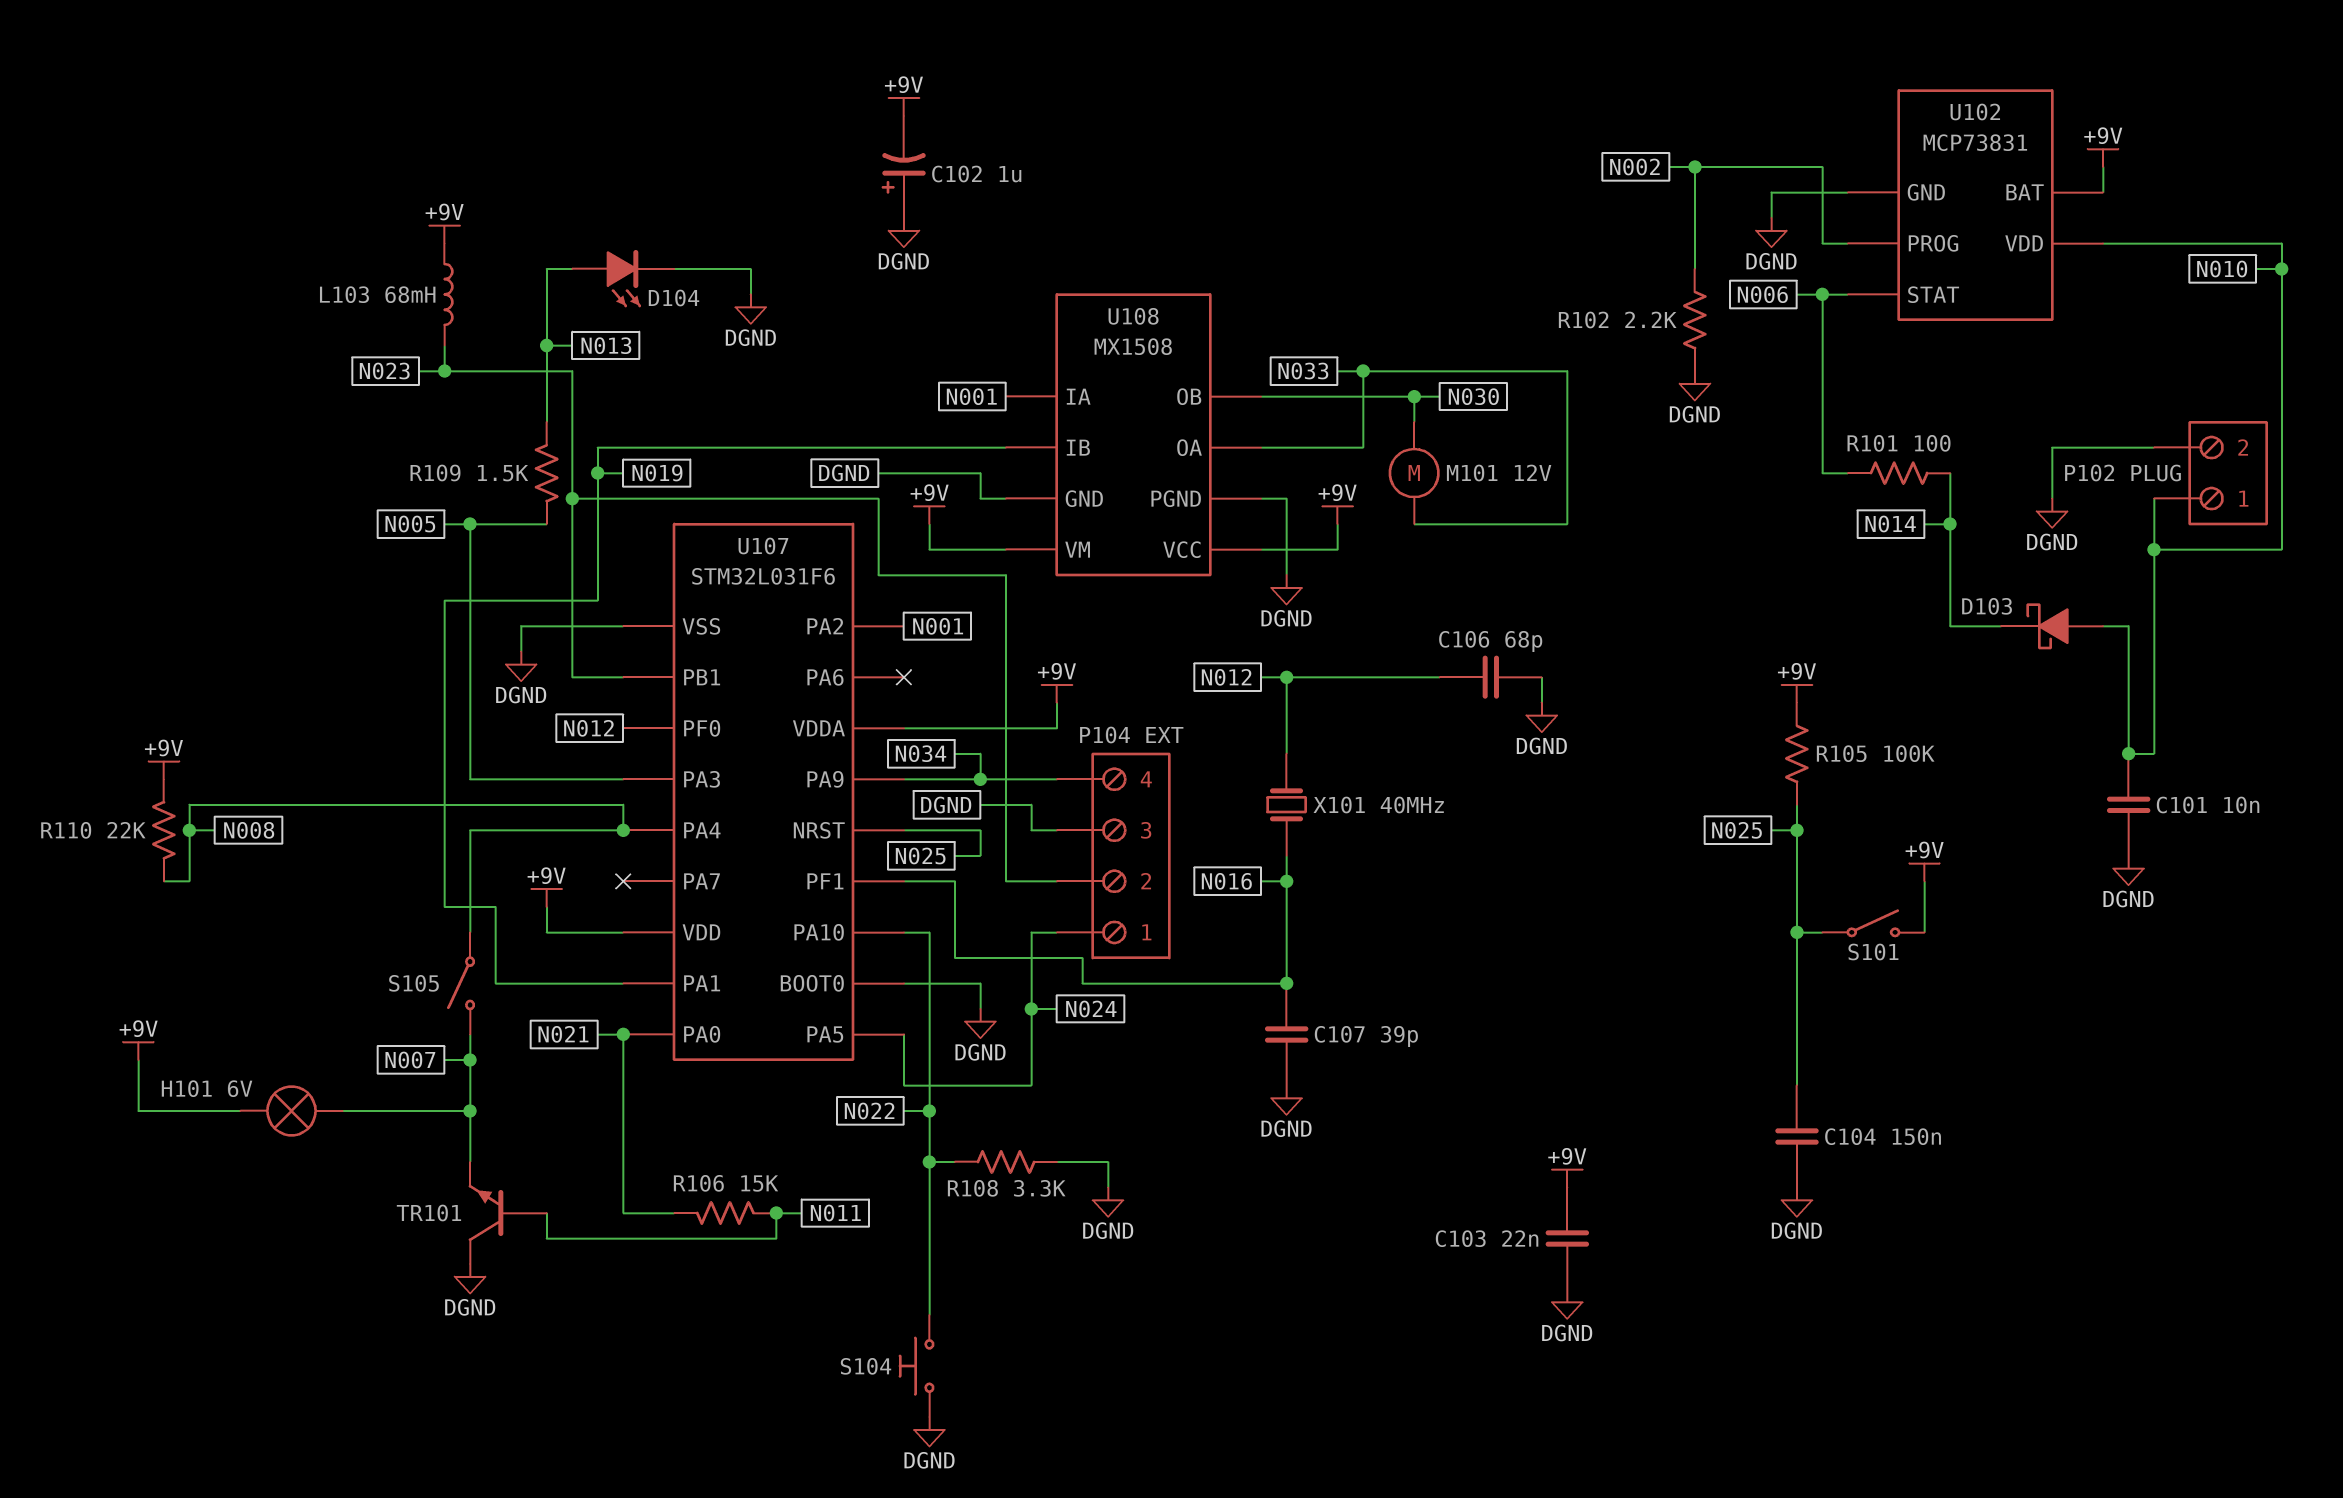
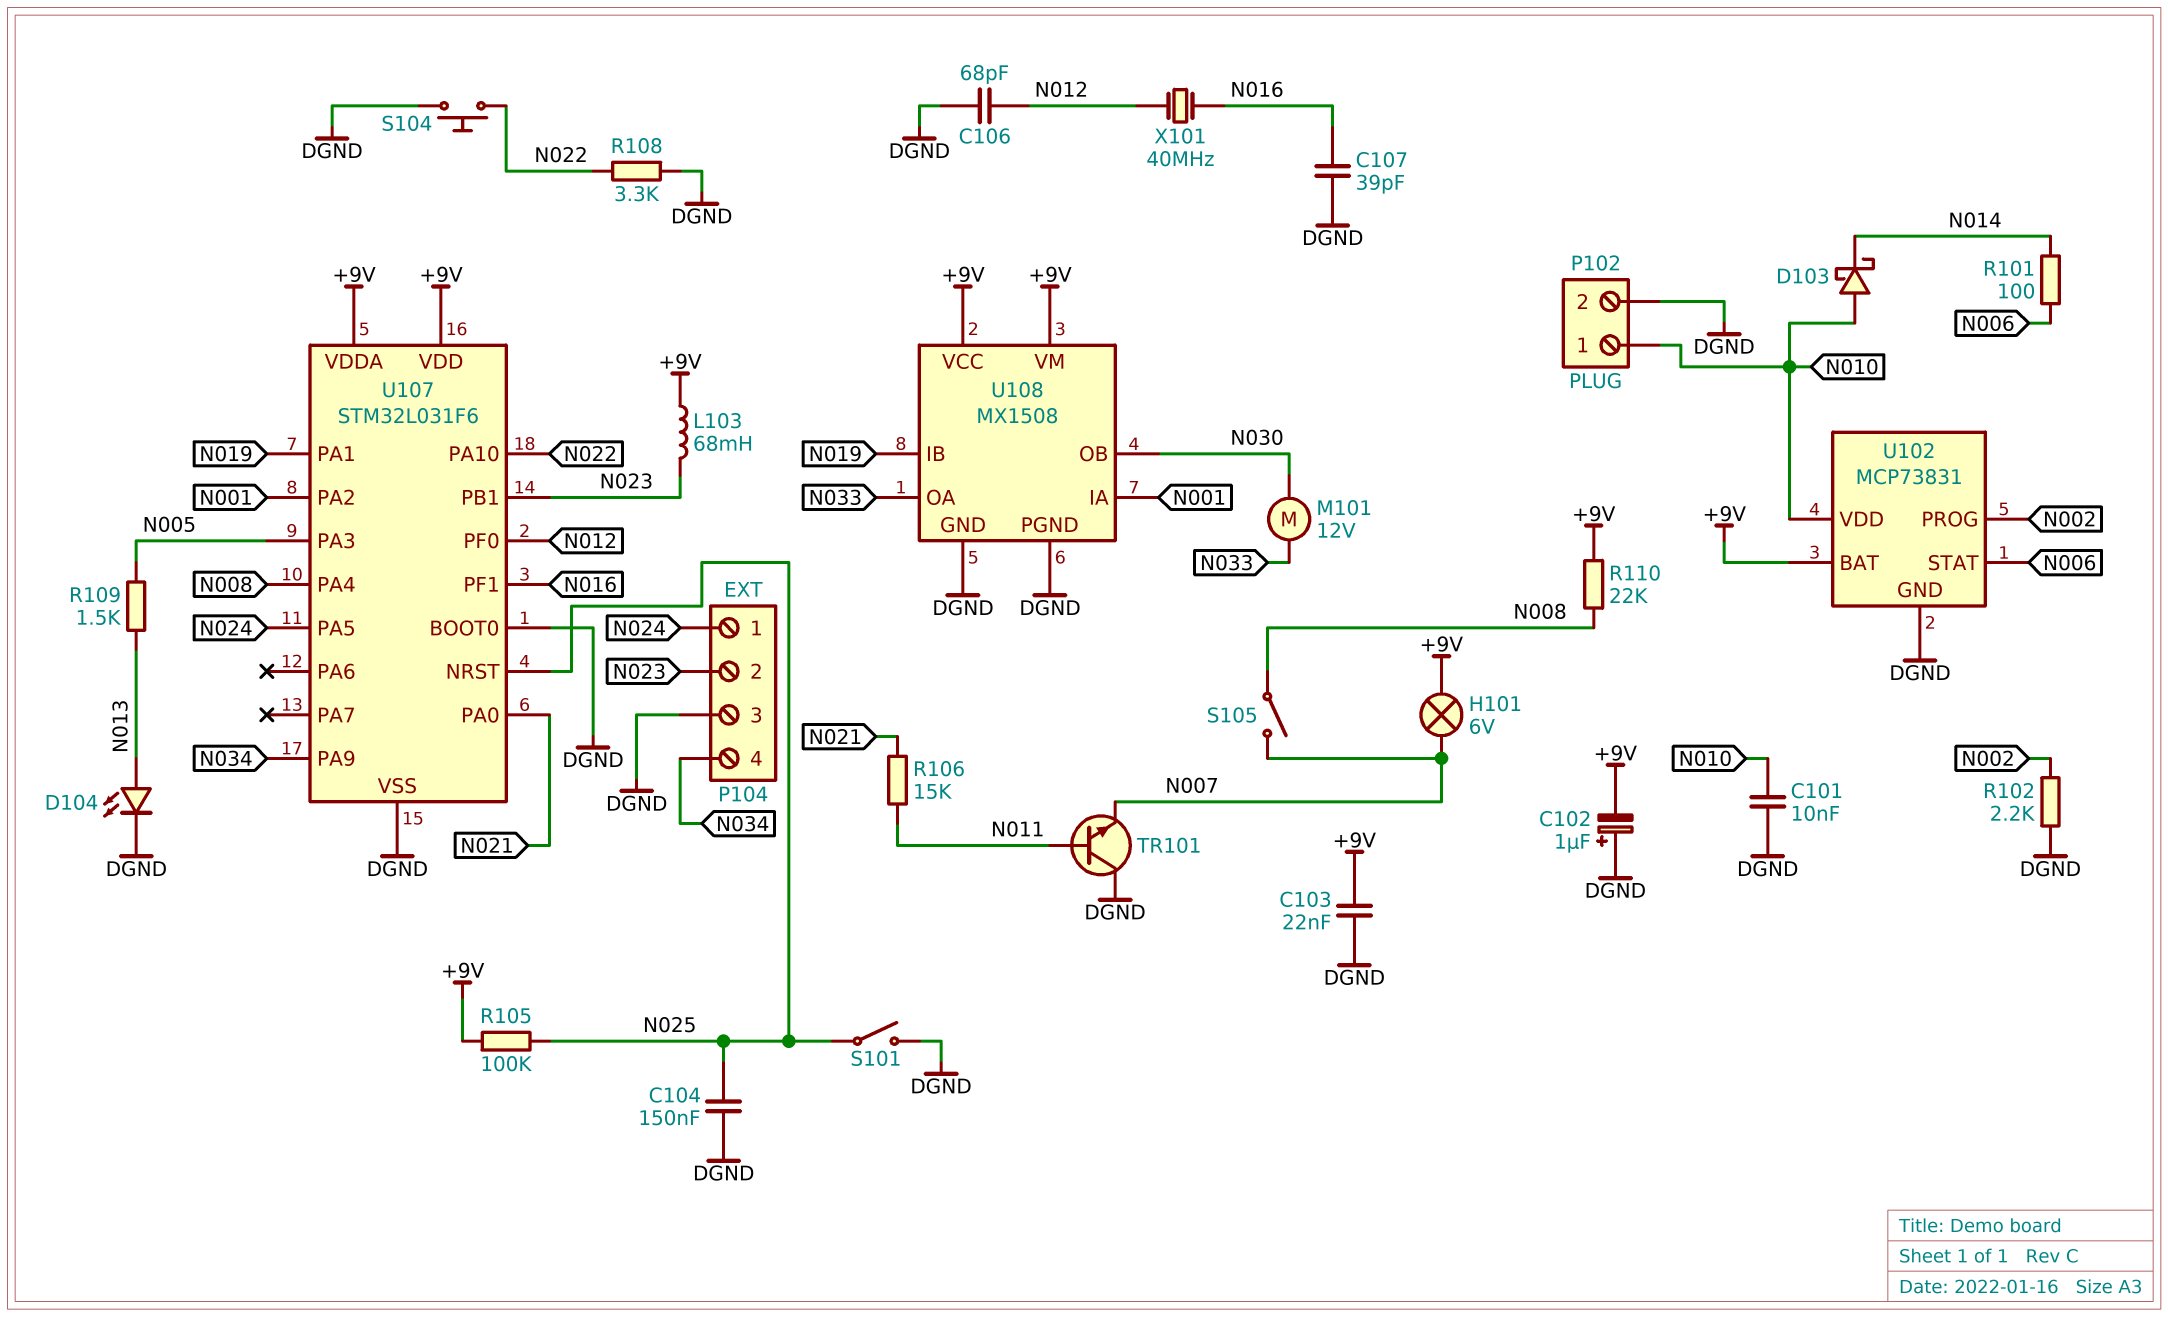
S101: switch (+9V, N025) -> switch (DGND, N025)

